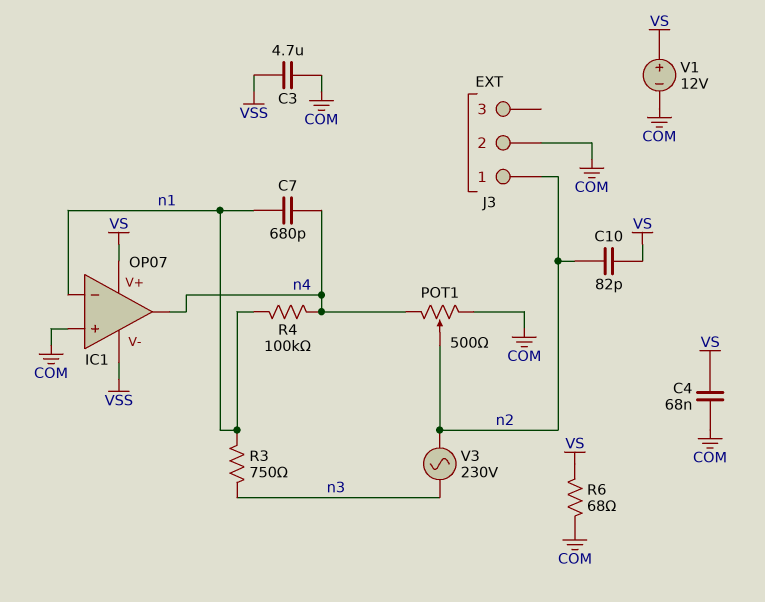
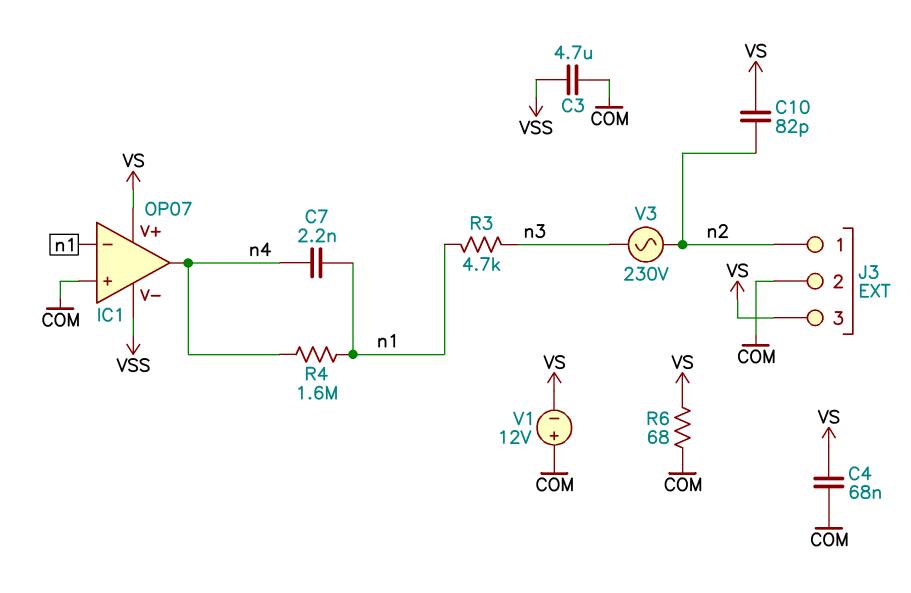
C7: 680pF (n1, n4) -> 2.2nF (n1, n4)
J3 pin 3: none -> VS
POT1: 500 (COM, n4, wiper n2) -> none
R3: 750 (n1, n3) -> 4.7k (n1, n3)
R4: 100k (n1, n4) -> 1.6M (n1, n4)
V1: 12V (plus VS, minus COM) -> 12V (plus COM, minus VS)

